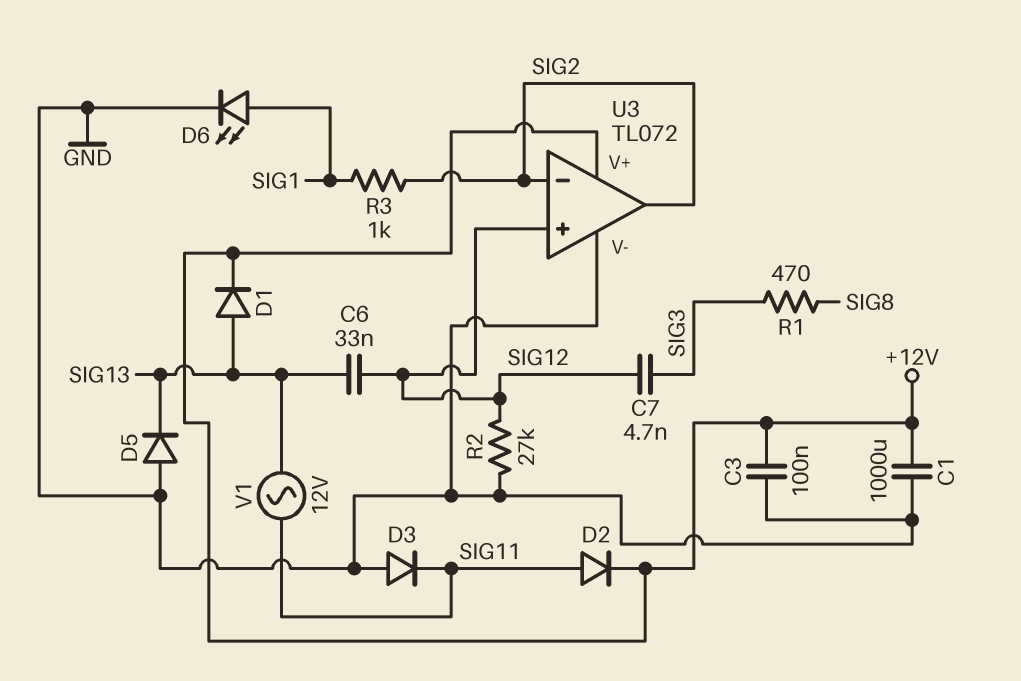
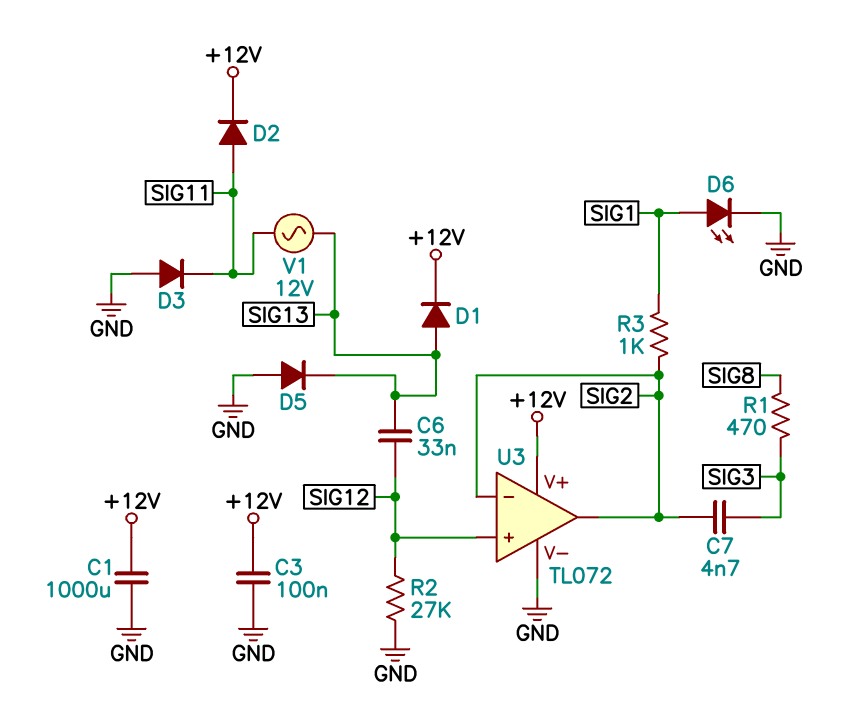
C7: 4.7nF (SIG3, SIG12) -> 4.7nF (SIG2, SIG3)

